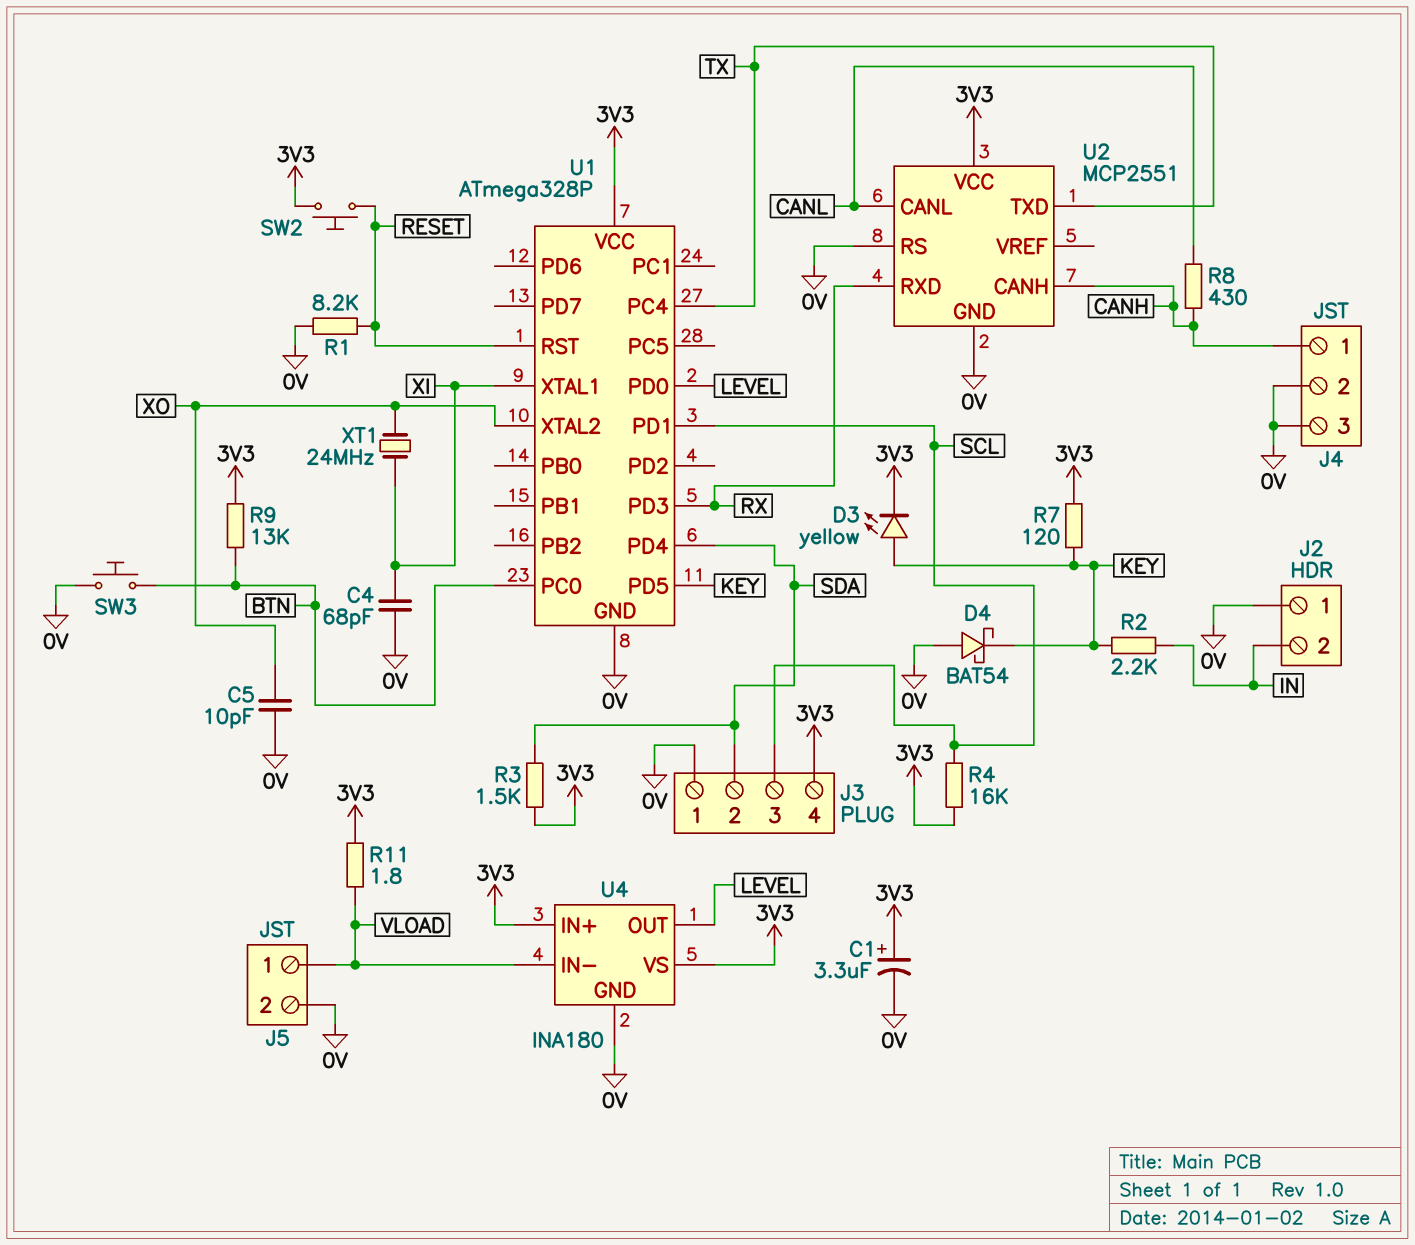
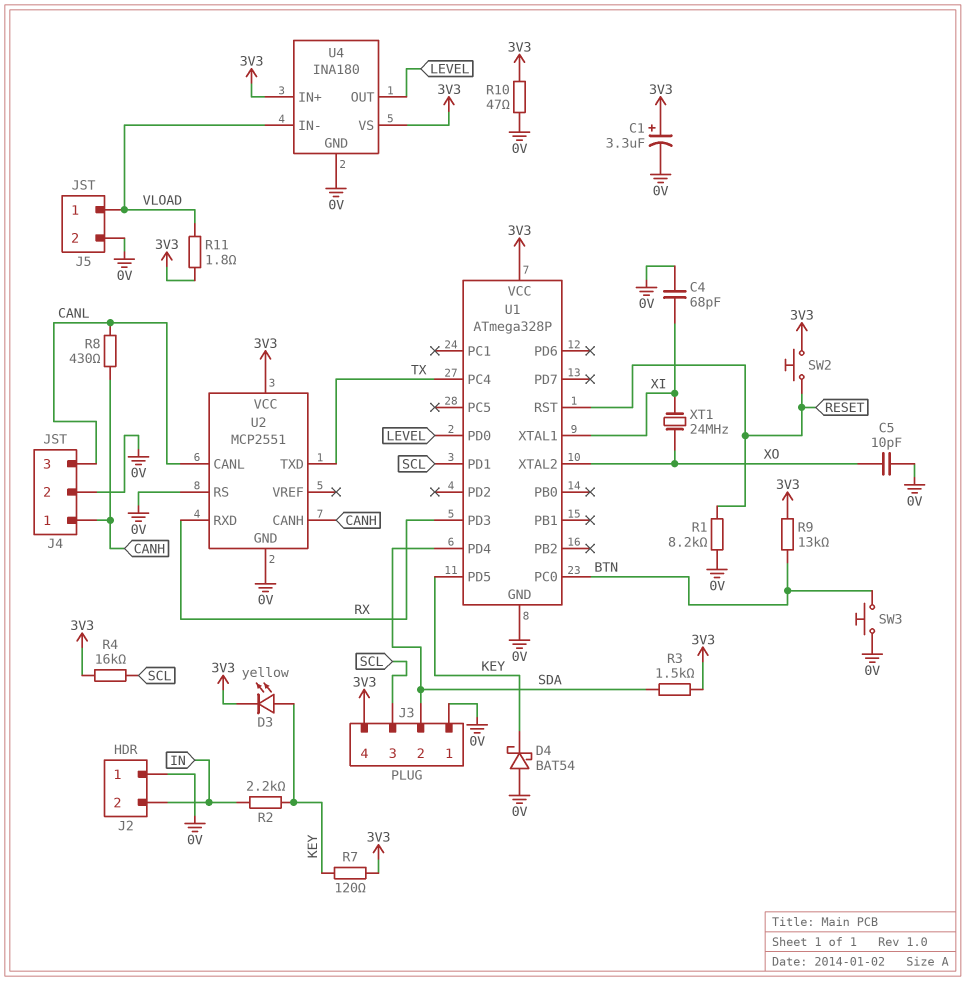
J4 pin 3: 0V -> CANL
R10: none -> 47 (0V, 3V3)

